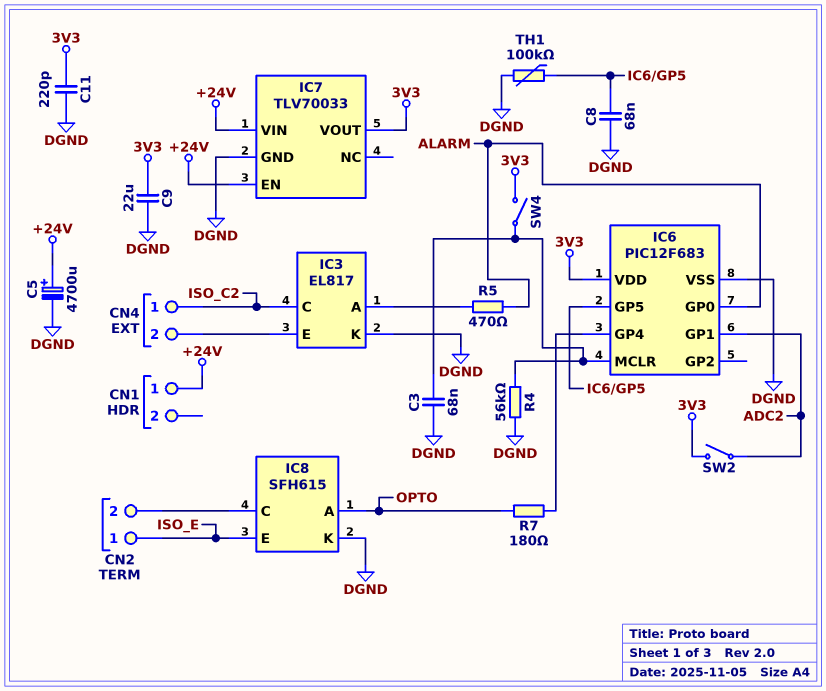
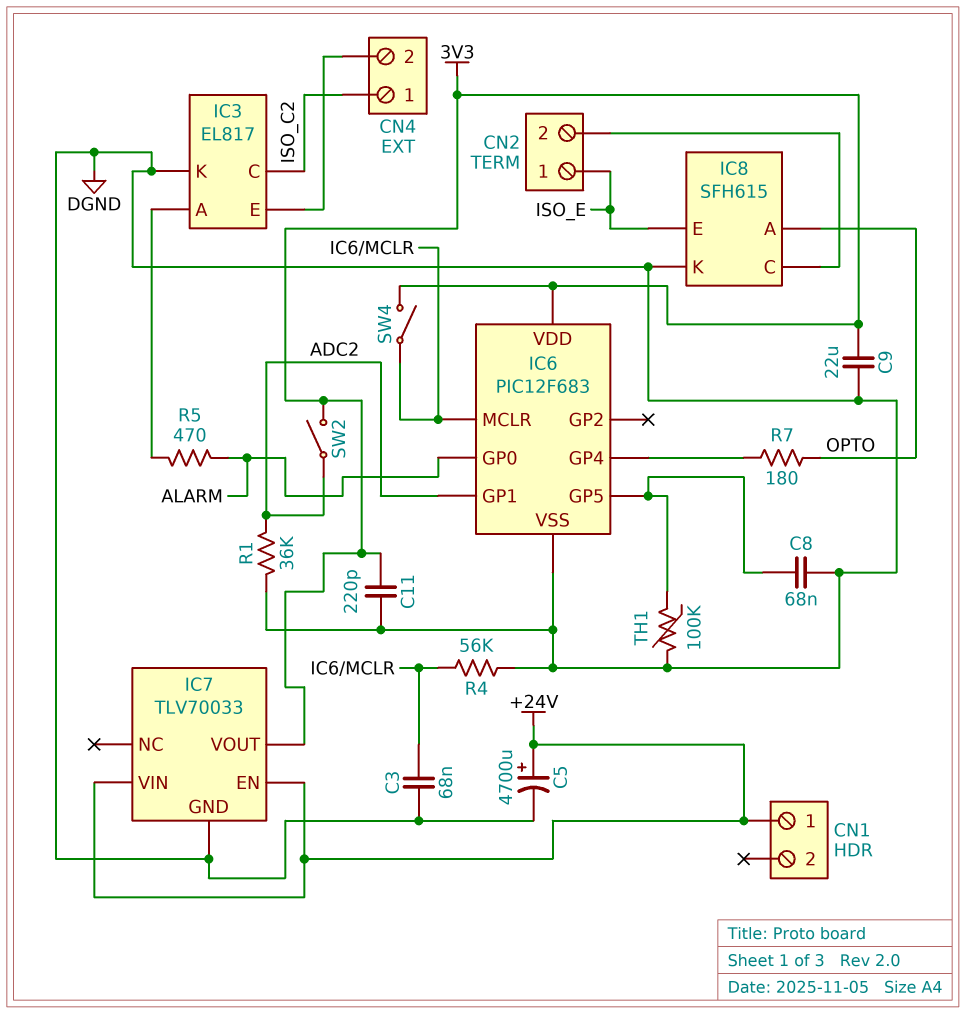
R1: none -> 36k (ADC2, DGND)

